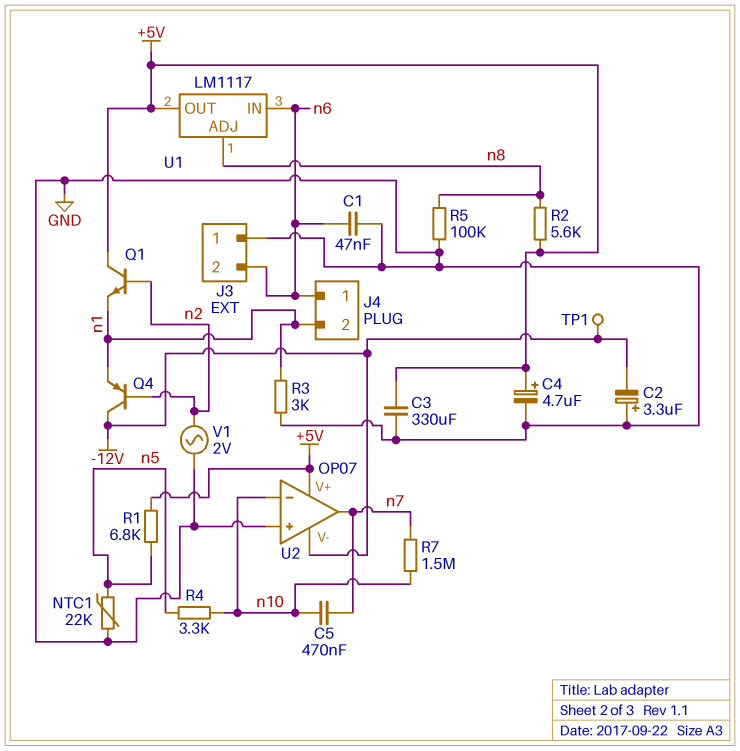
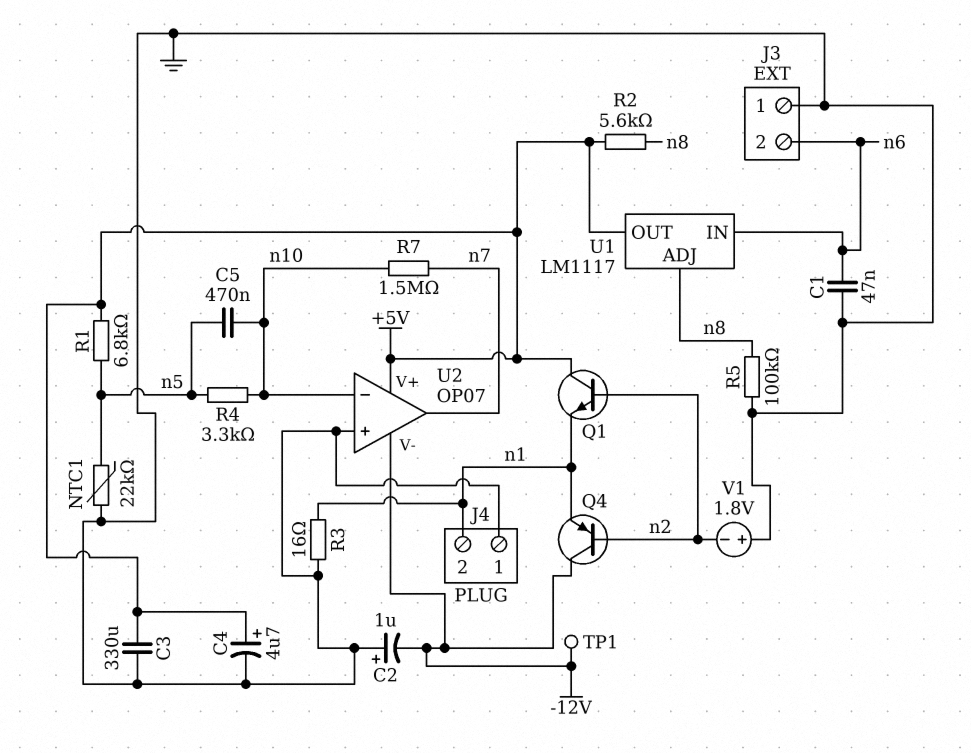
C2: 3.3uF (plus GND, minus -12V) -> 1uF (plus GND, minus -12V)
C5: 470nF (n7, n10) -> 470nF (n5, n10)
J4 pin 1: n6 -> GND
R3: 3k (GND, n1) -> 16 (GND, n1)
V1: AC 2V (GND, n2) -> 1.8V (plus GND, minus n2)

